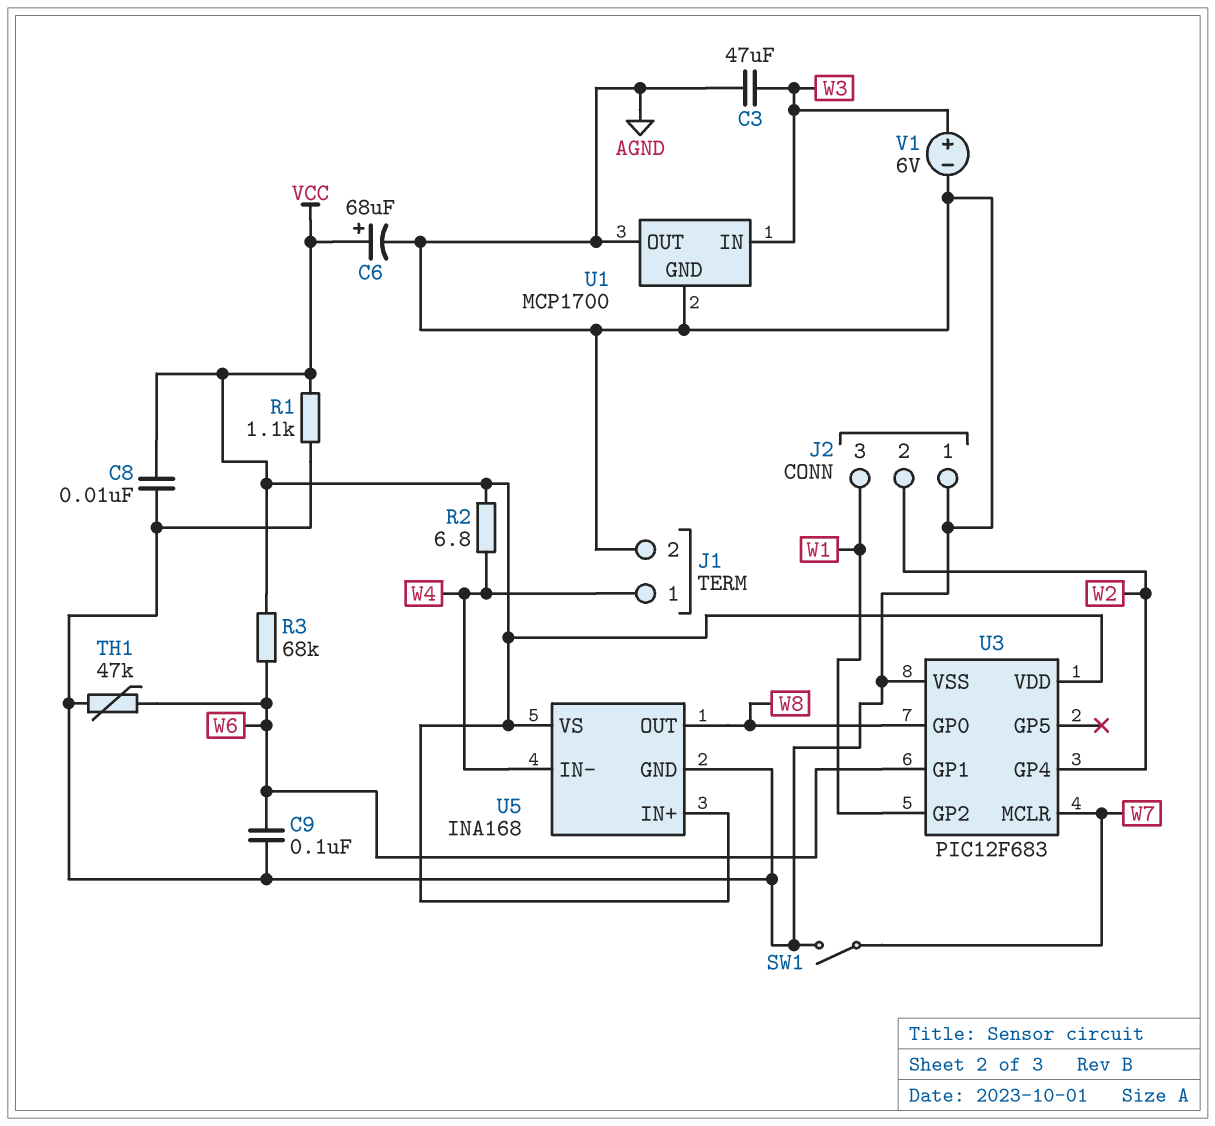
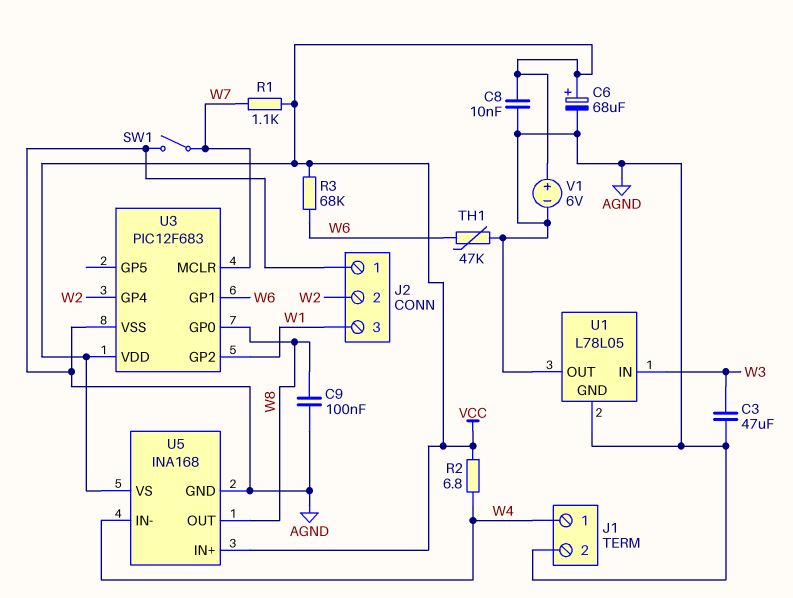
C9: 100nF (AGND, W6) -> 100nF (AGND, W8)
R1: 1.1k (AGND, VCC) -> 1.1k (VCC, W7)
U1: MCP1700 -> L78L05
V1: 6V (plus W3, minus AGND) -> 6V (plus VCC, minus AGND)

